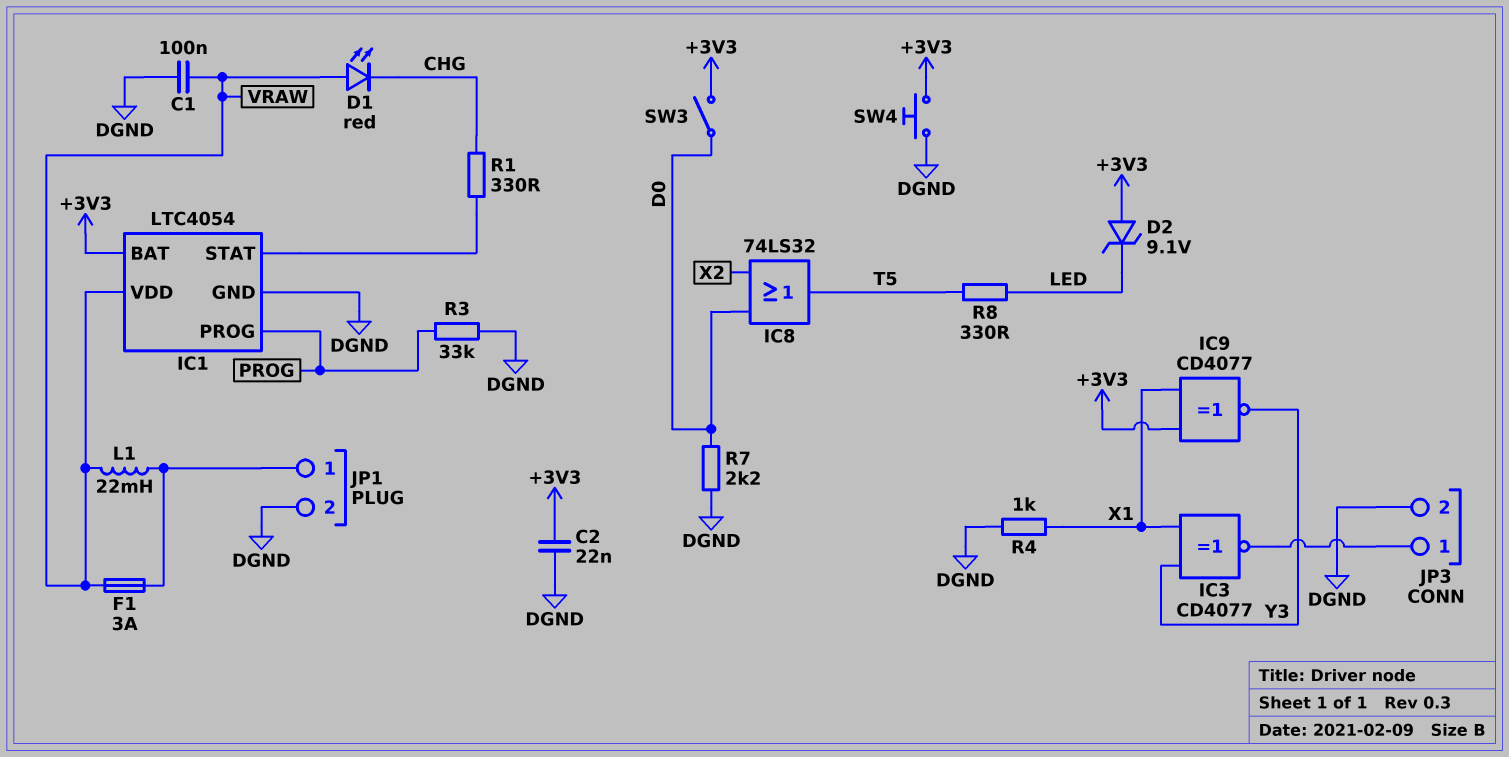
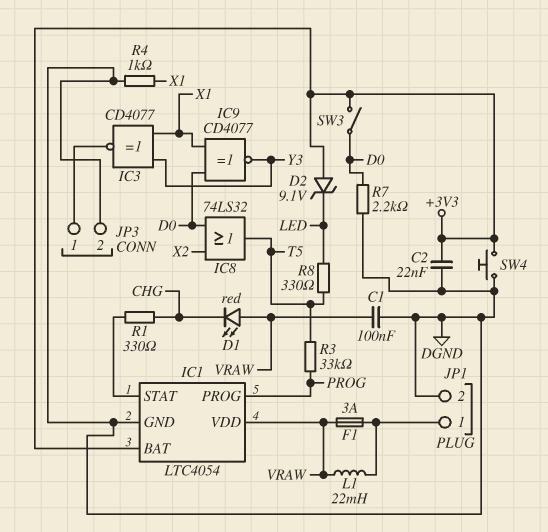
IC9: XNOR CD4077 (in +3V3, in X1, out Y3) -> XNOR CD4077 (in D0, in X1, out Y3)
R3: 33k (DGND, PROG) -> 33k (PROG, T5)

